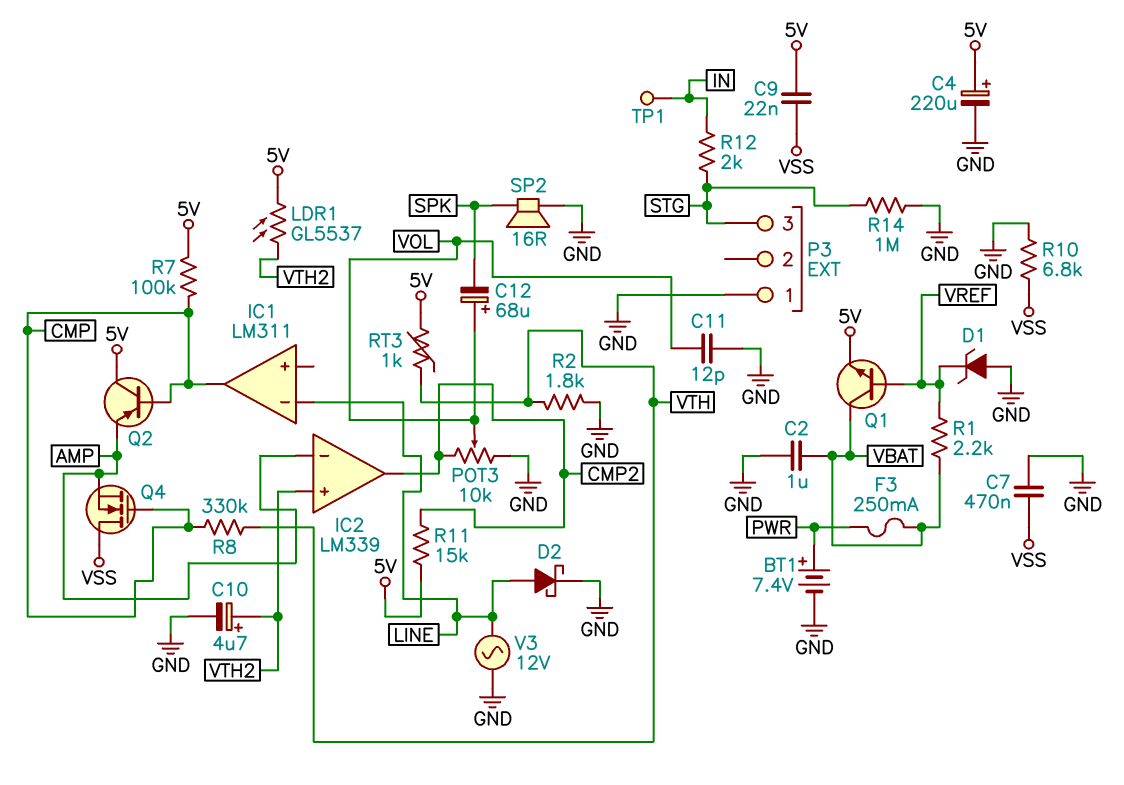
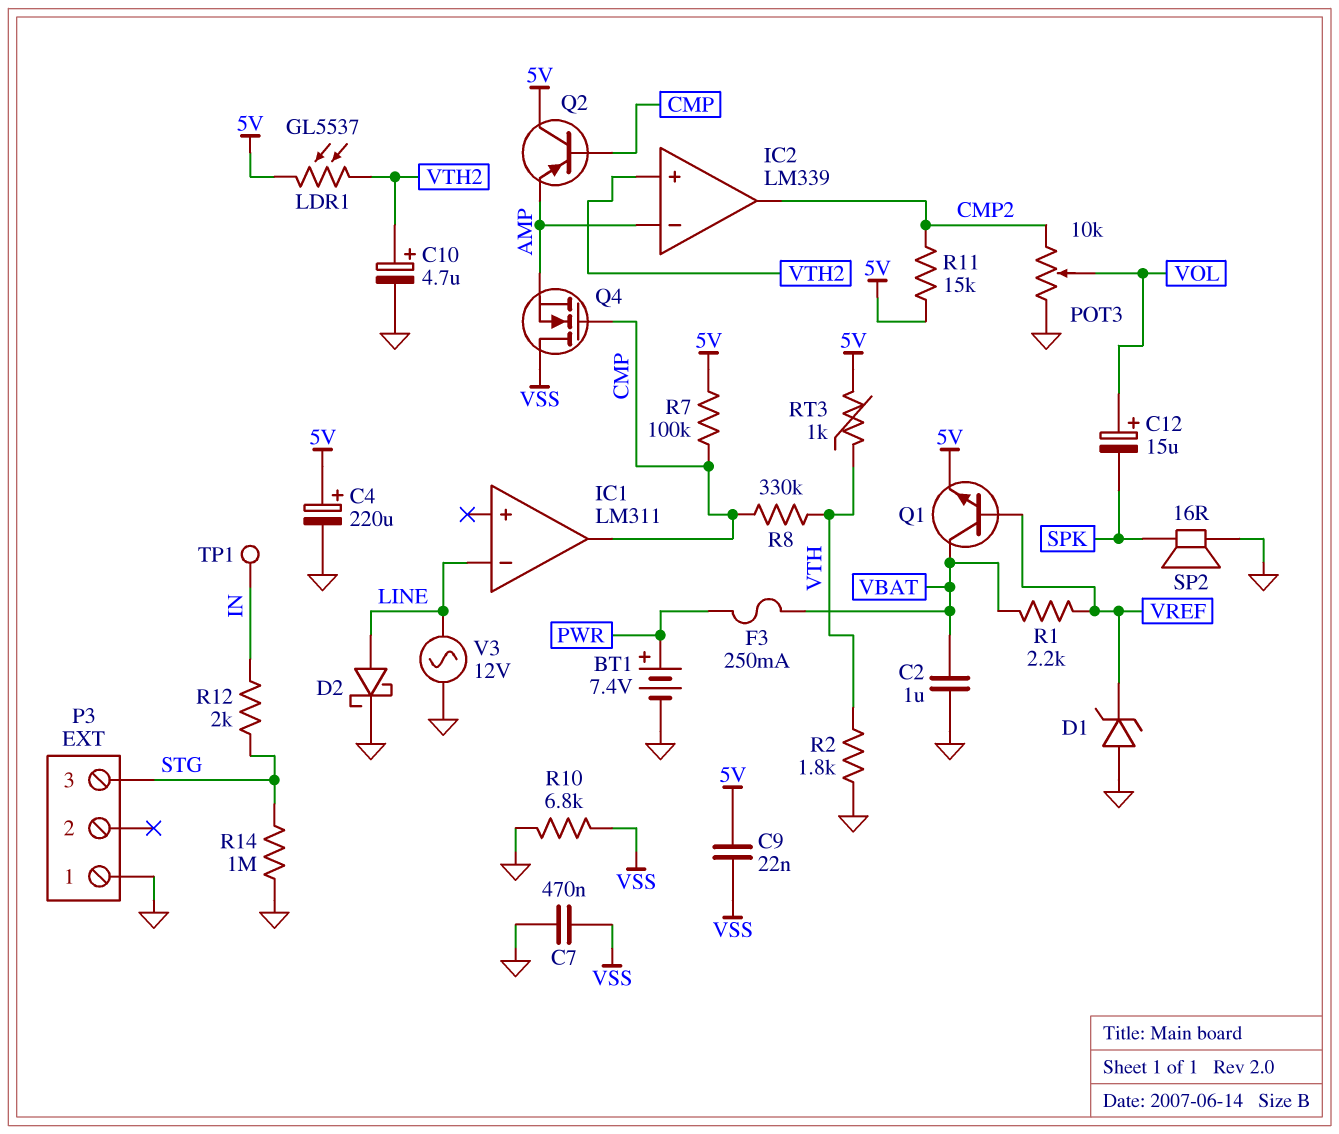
C11: 12pF (GND, VOL) -> none
C12: 68uF (plus VOL, minus SPK) -> 15uF (plus VOL, minus SPK)

